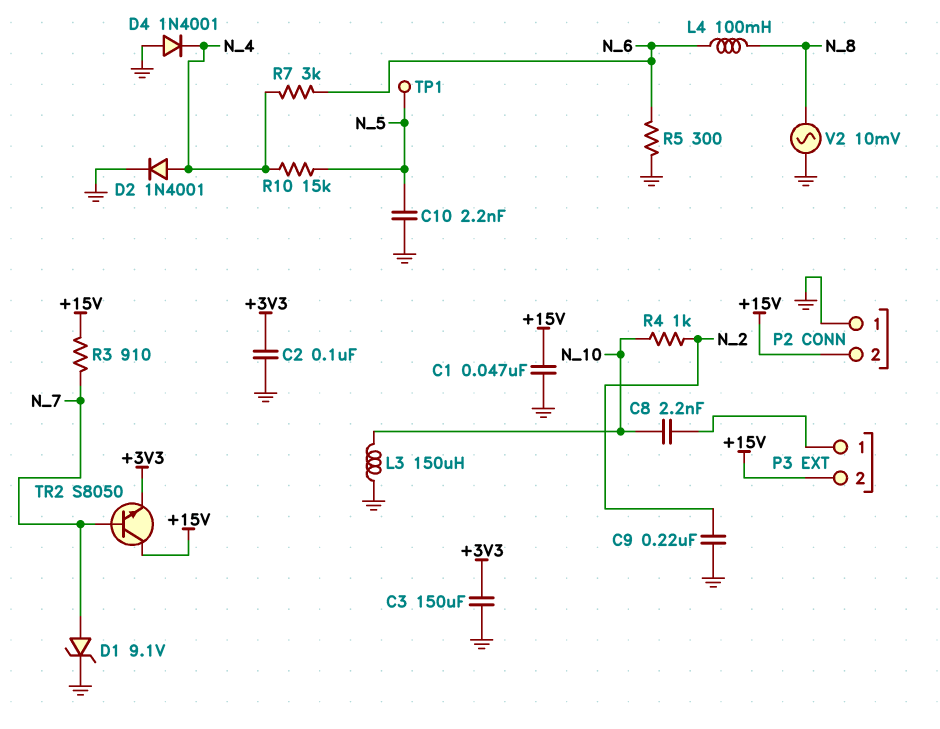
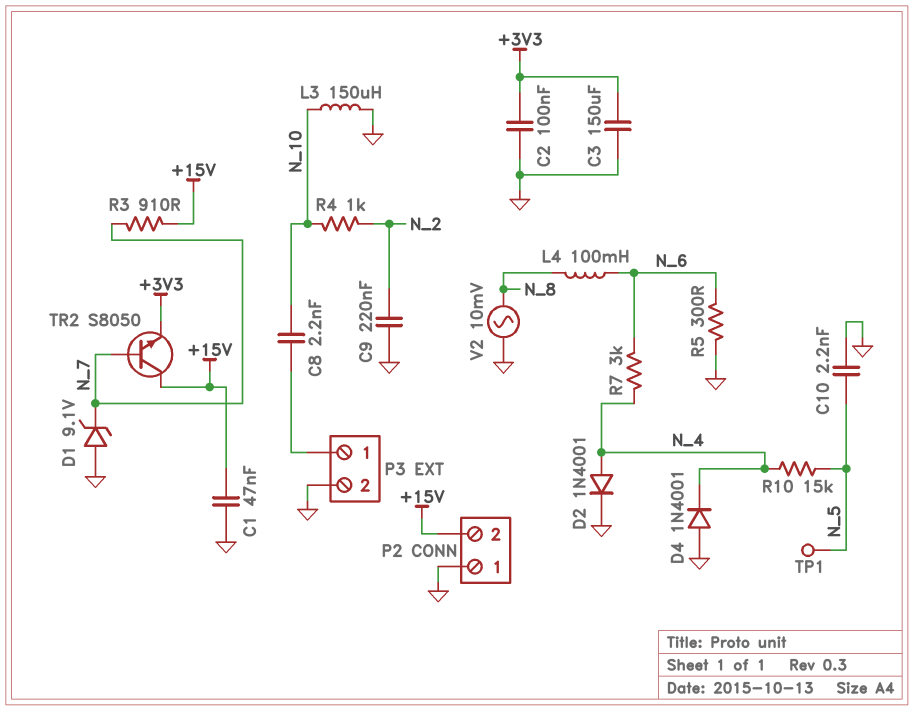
D1: zener 9.1V (A N_7, K GND) -> zener 9.1V (A GND, K N_7)
P3 pin 2: +15V -> GND

